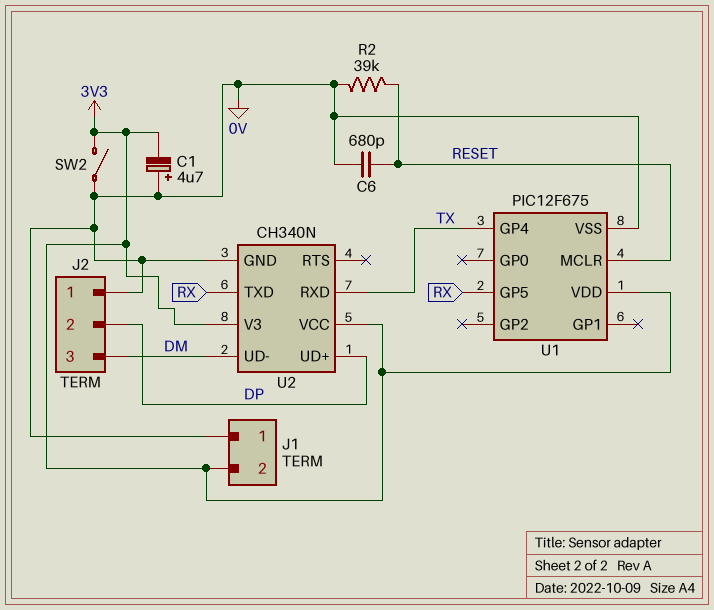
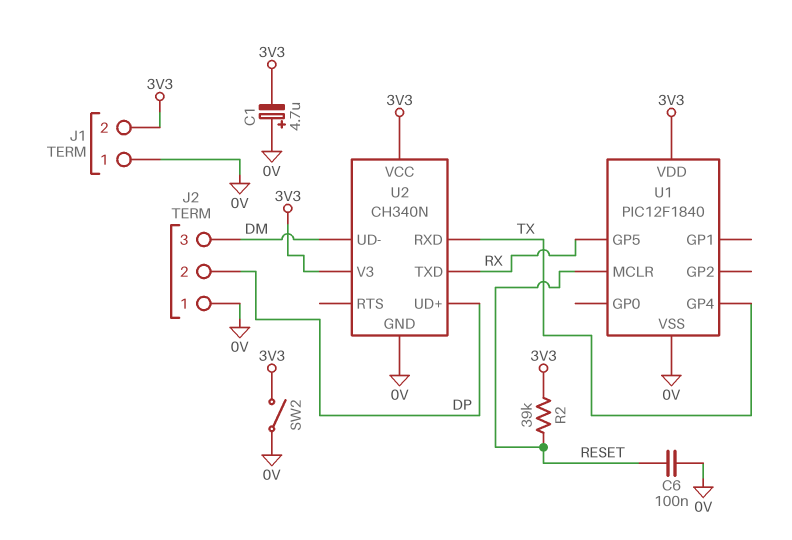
C6: 680pF (0V, RESET) -> 100nF (0V, RESET)
R2: 39k (0V, RESET) -> 39k (3V3, RESET)
U1: PIC12F675 -> PIC12F1840

